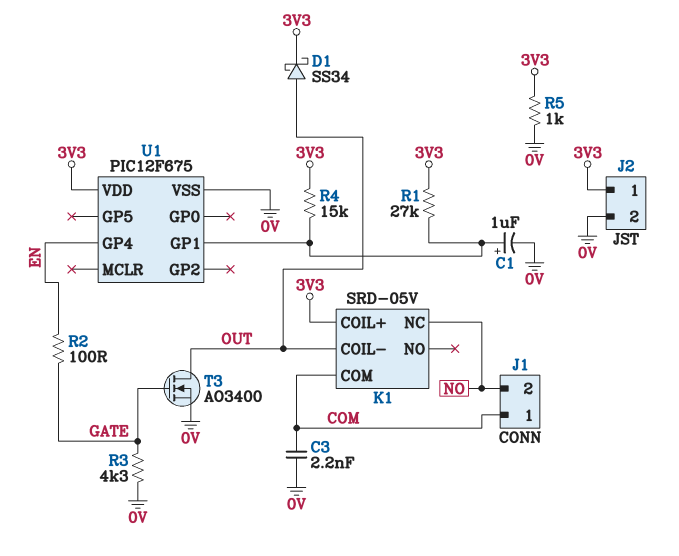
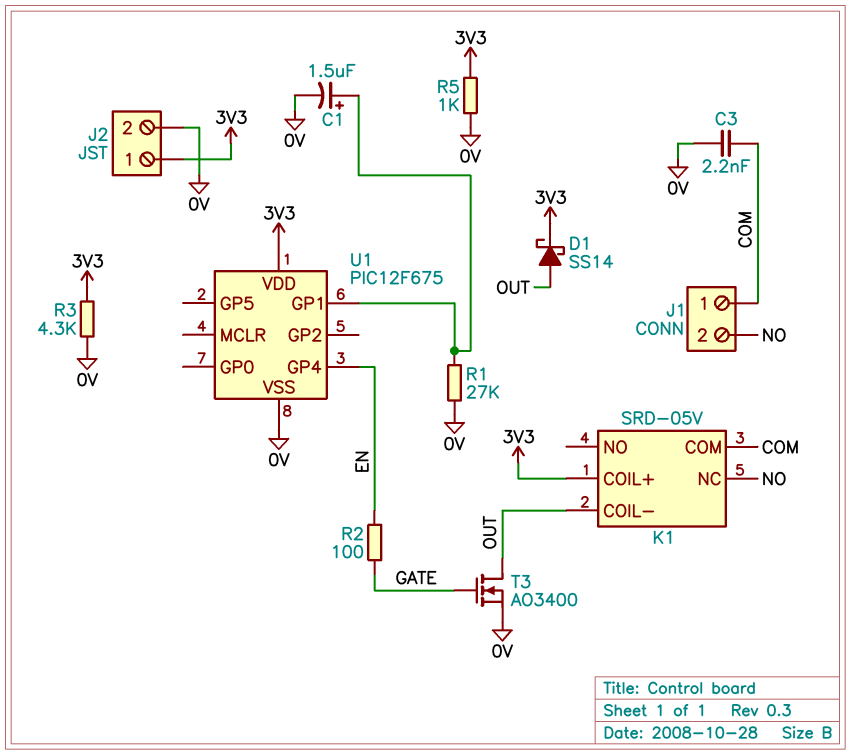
C1: 1uF (plus U1/GP1, minus 0V) -> 1.5uF (plus U1/GP1, minus 0V)
D1: schottky SS34 (A OUT, K 3V3) -> schottky SS14 (A OUT, K 3V3)
R1: 27k (3V3, U1/GP1) -> 27k (0V, U1/GP1)
R3: 4.3k (0V, GATE) -> 4.3k (0V, 3V3)
R4: 15k (3V3, U1/GP1) -> none

